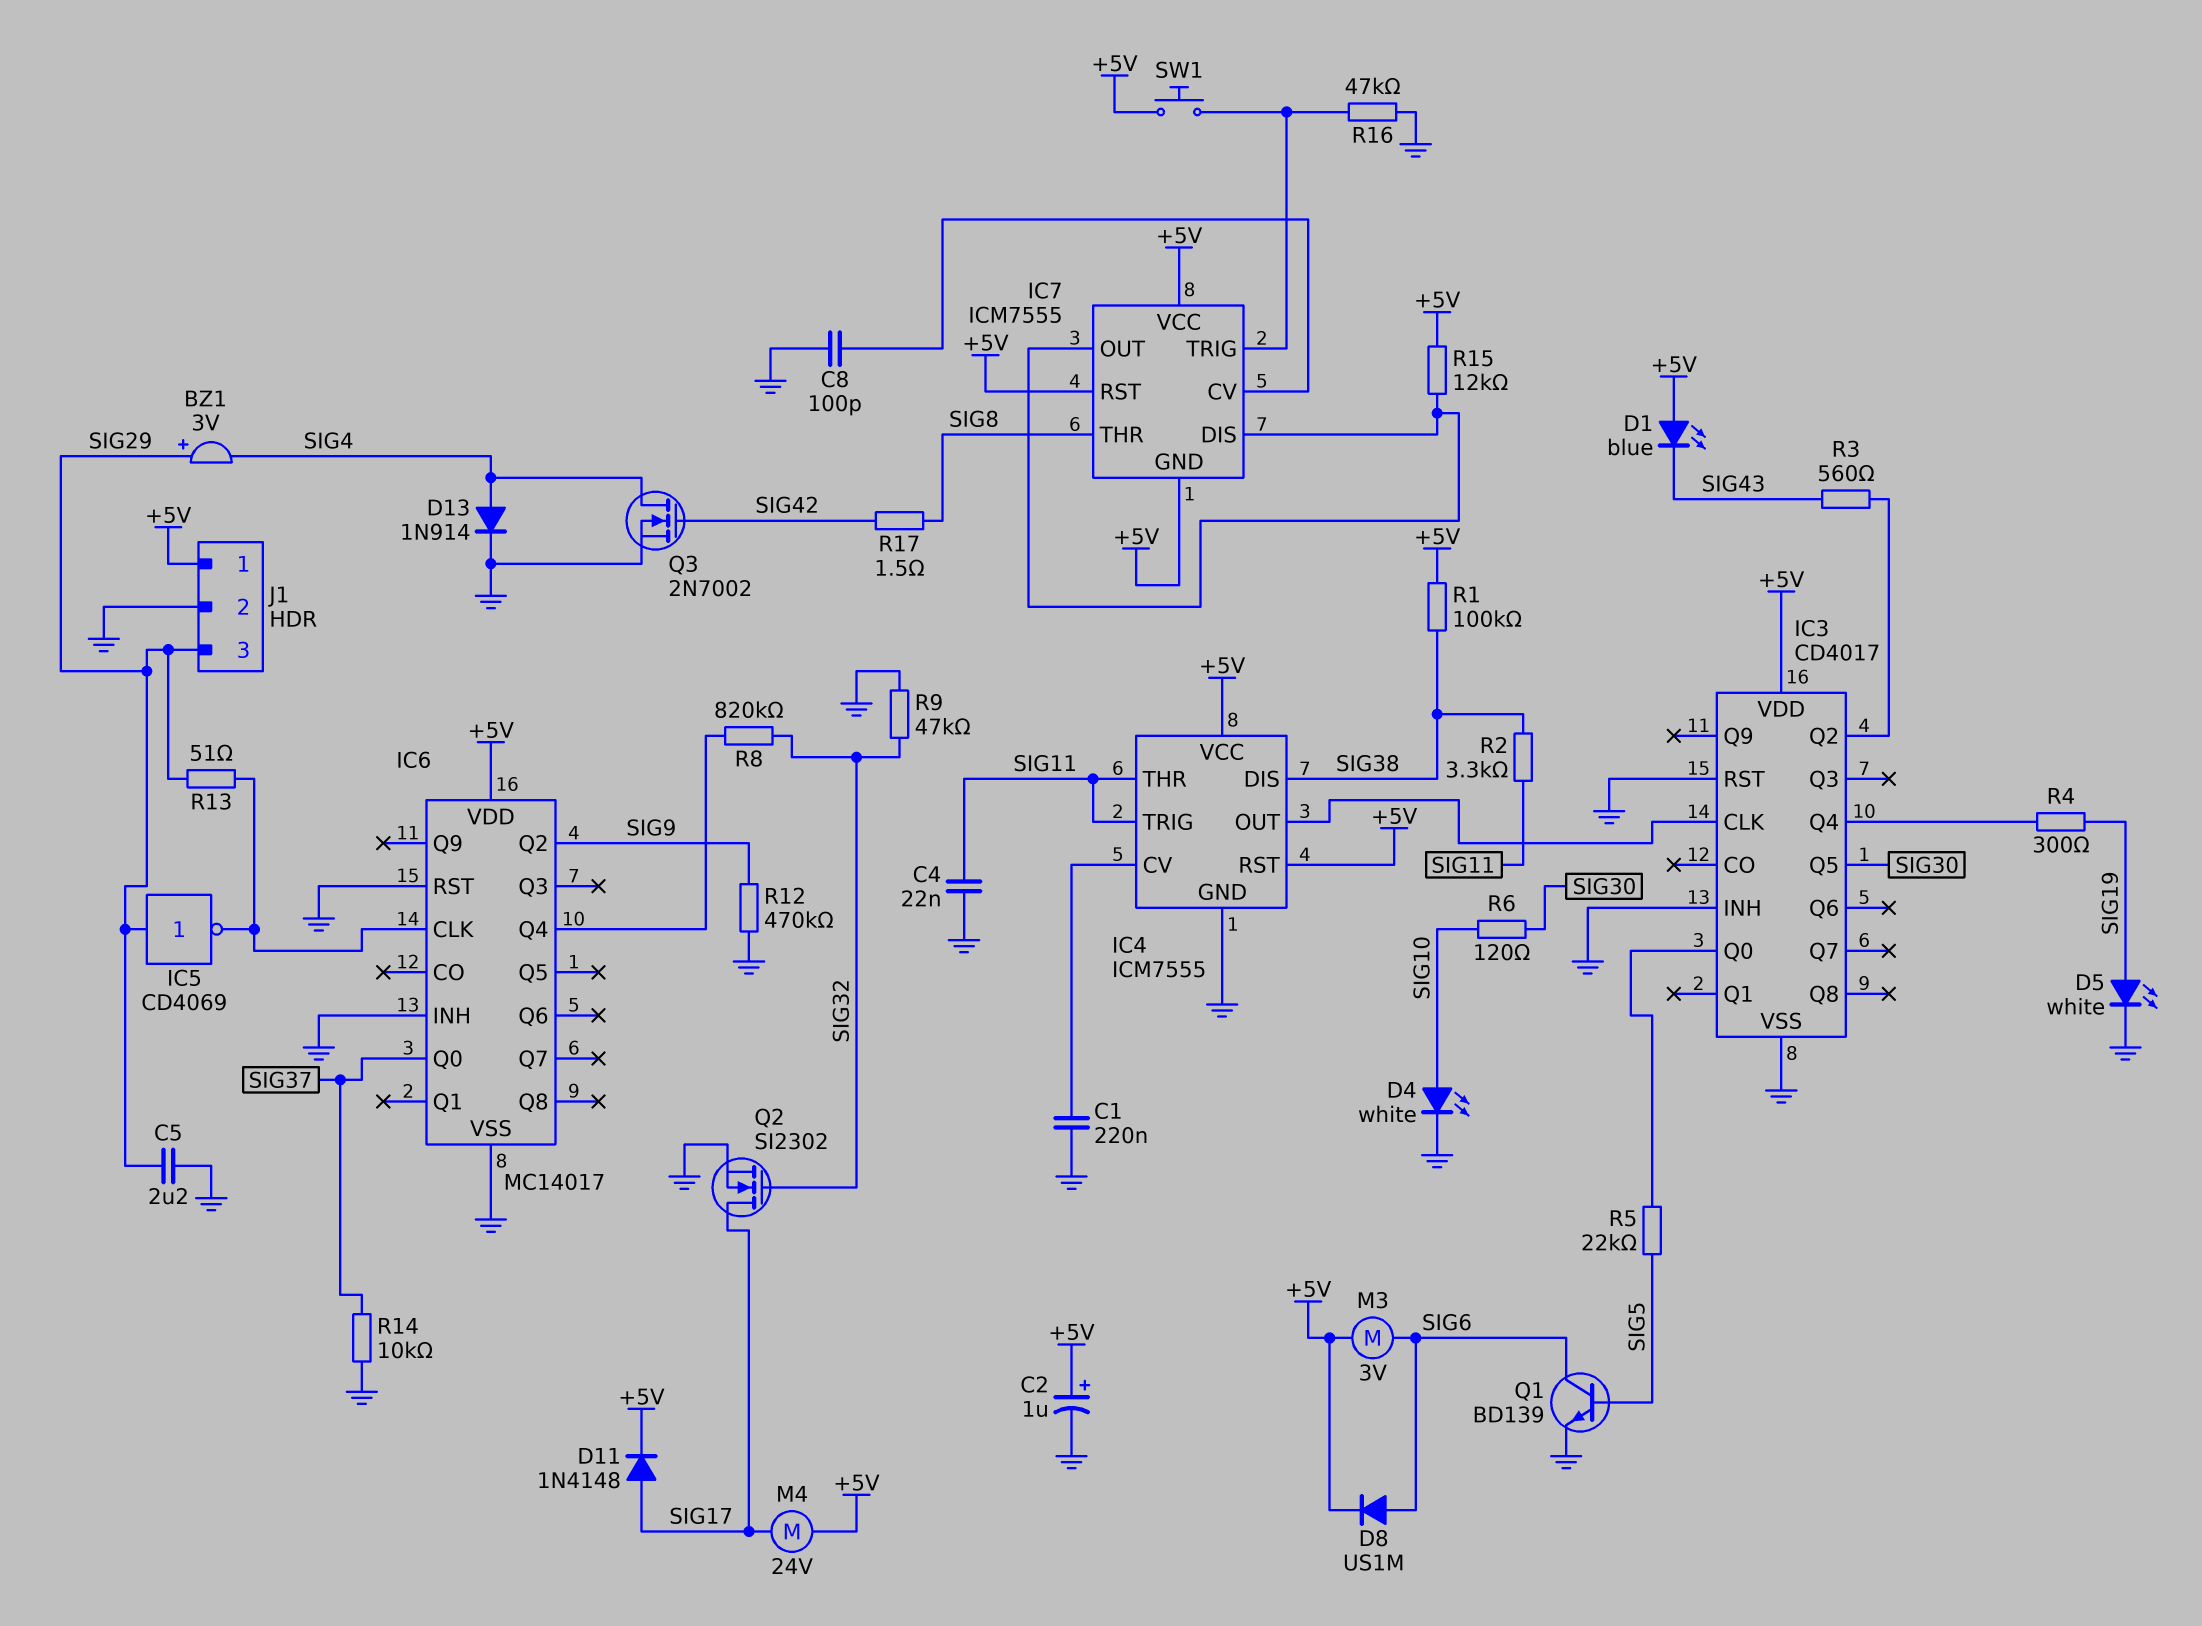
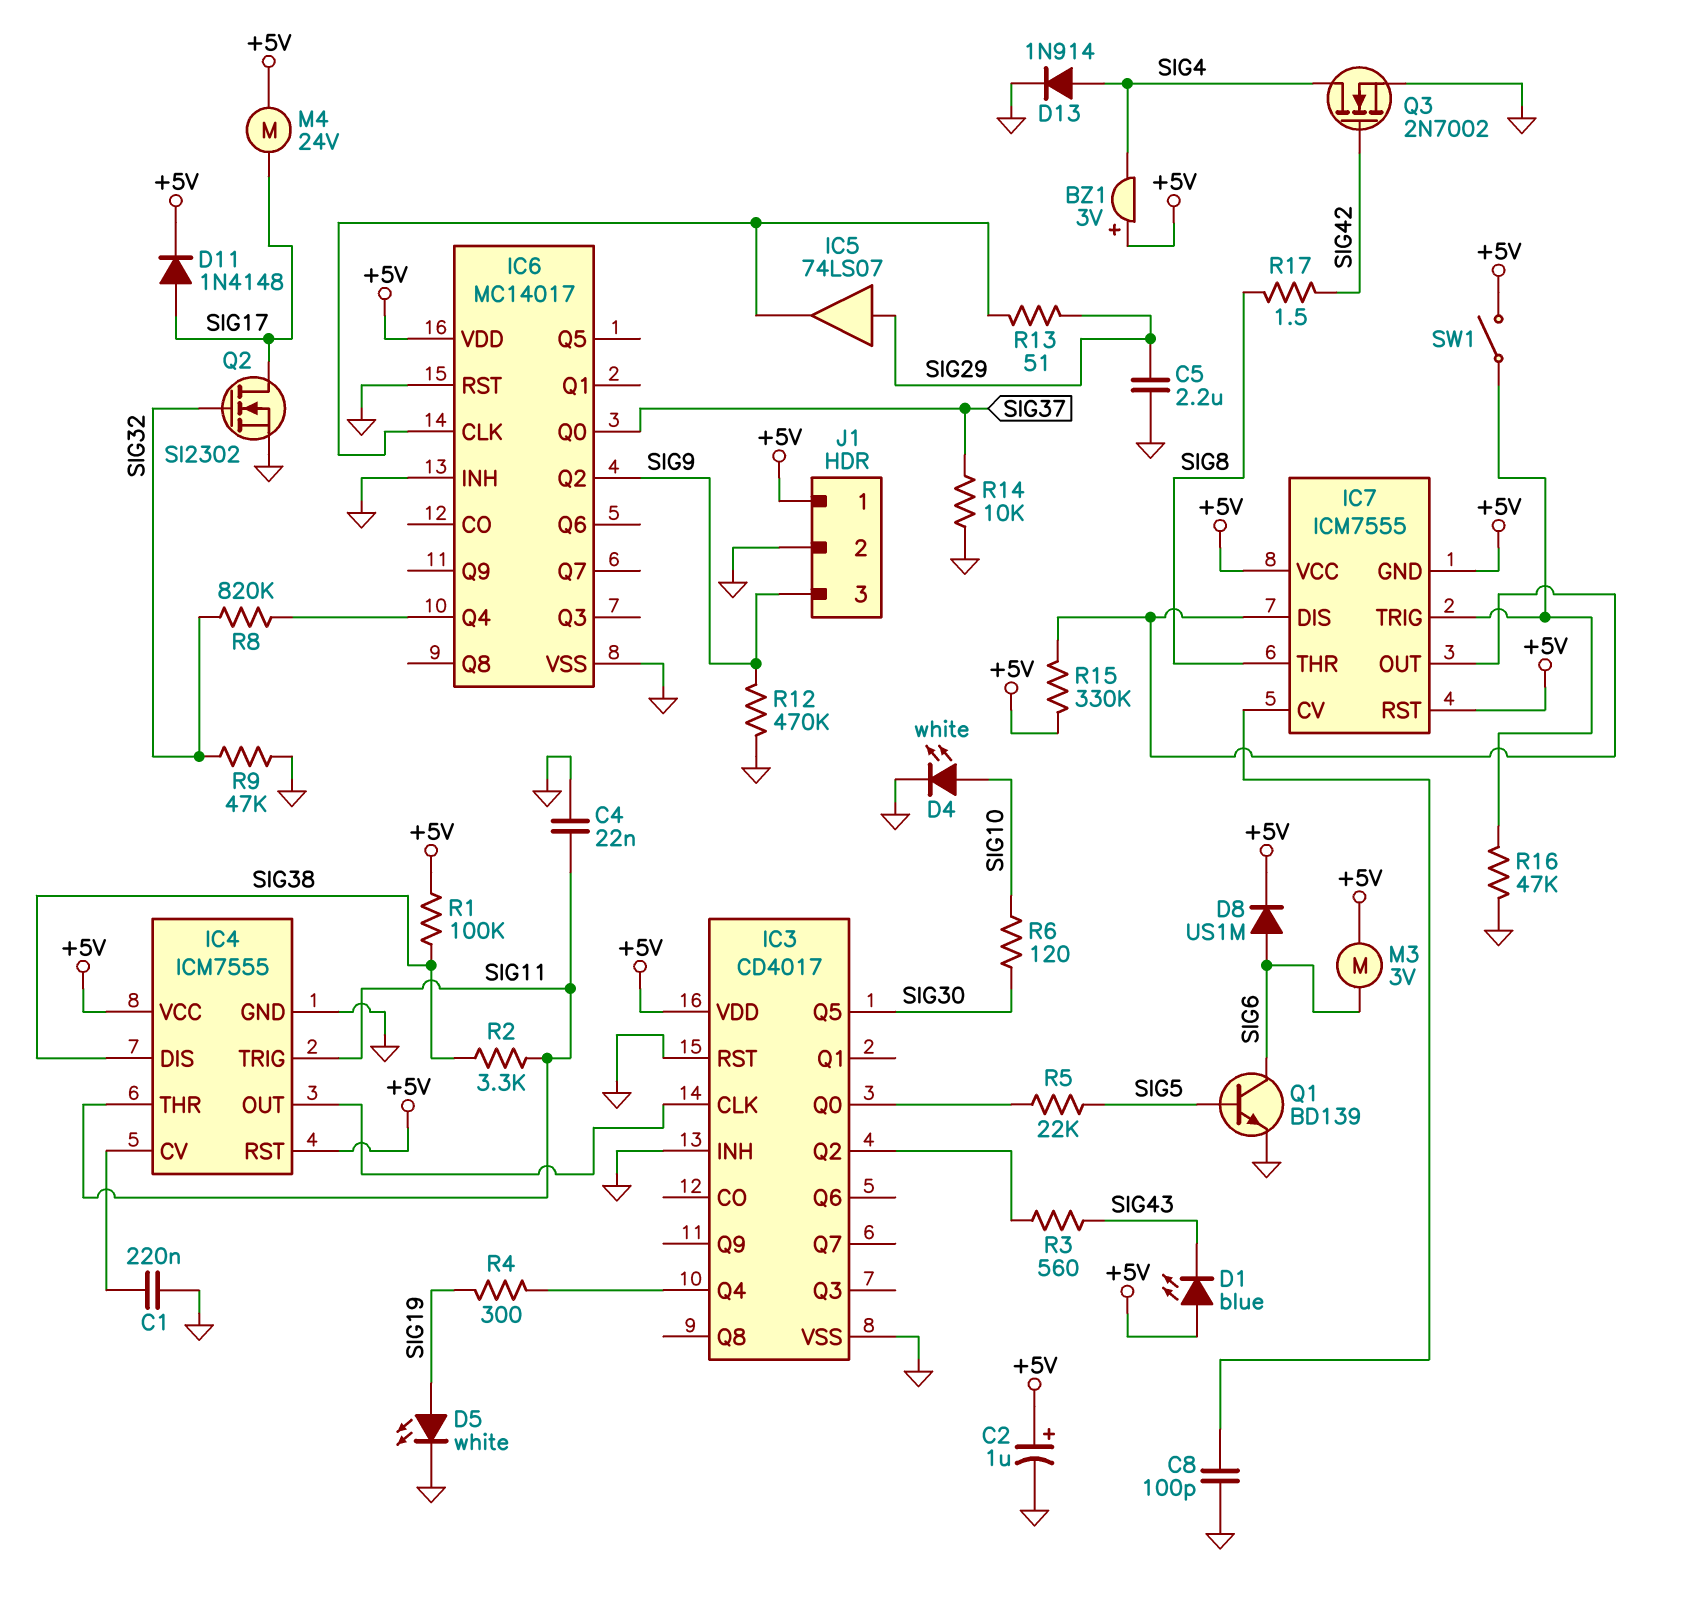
BZ1: buzzer 3V (plus SIG29, minus SIG4) -> buzzer 3V (plus +5V, minus SIG4)
IC5: NOT CD4069 (in SIG29, out IC6/CLK) -> buffer 74LS07 (in SIG29, out IC6/CLK)
J1 pin 3: SIG29 -> SIG9
R15: 12k (+5V, IC7/DIS) -> 330k (+5V, IC7/DIS)
SW1: button (+5V, IC7/TRIG) -> switch (+5V, IC7/TRIG)

